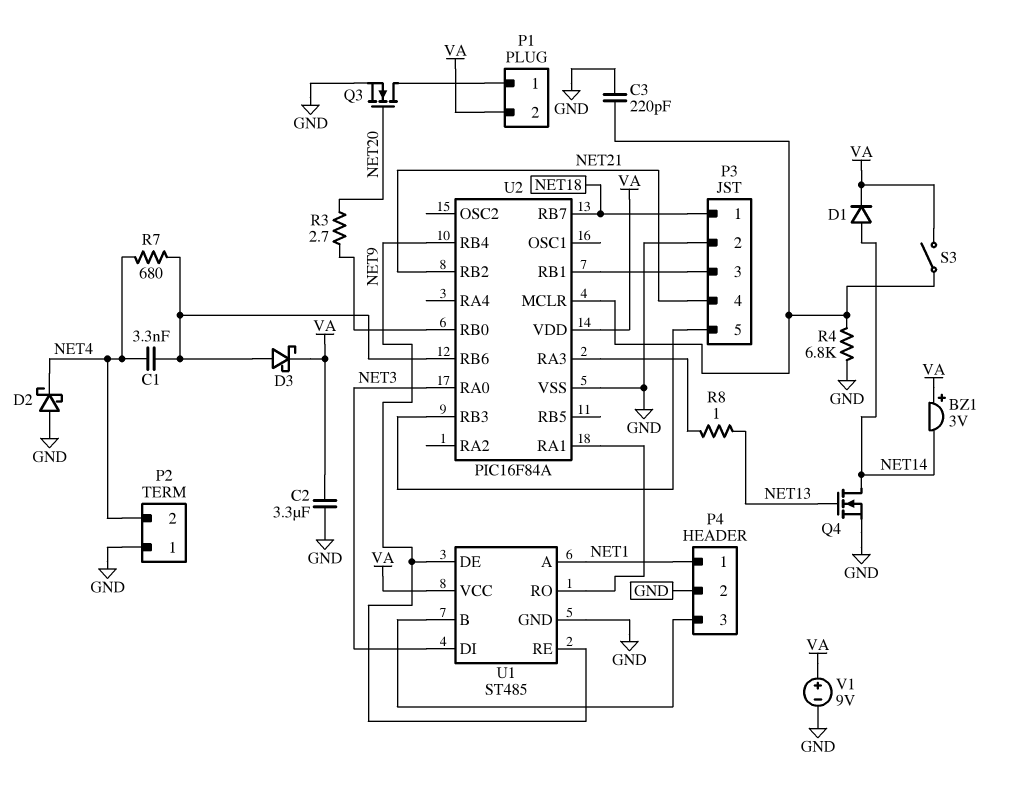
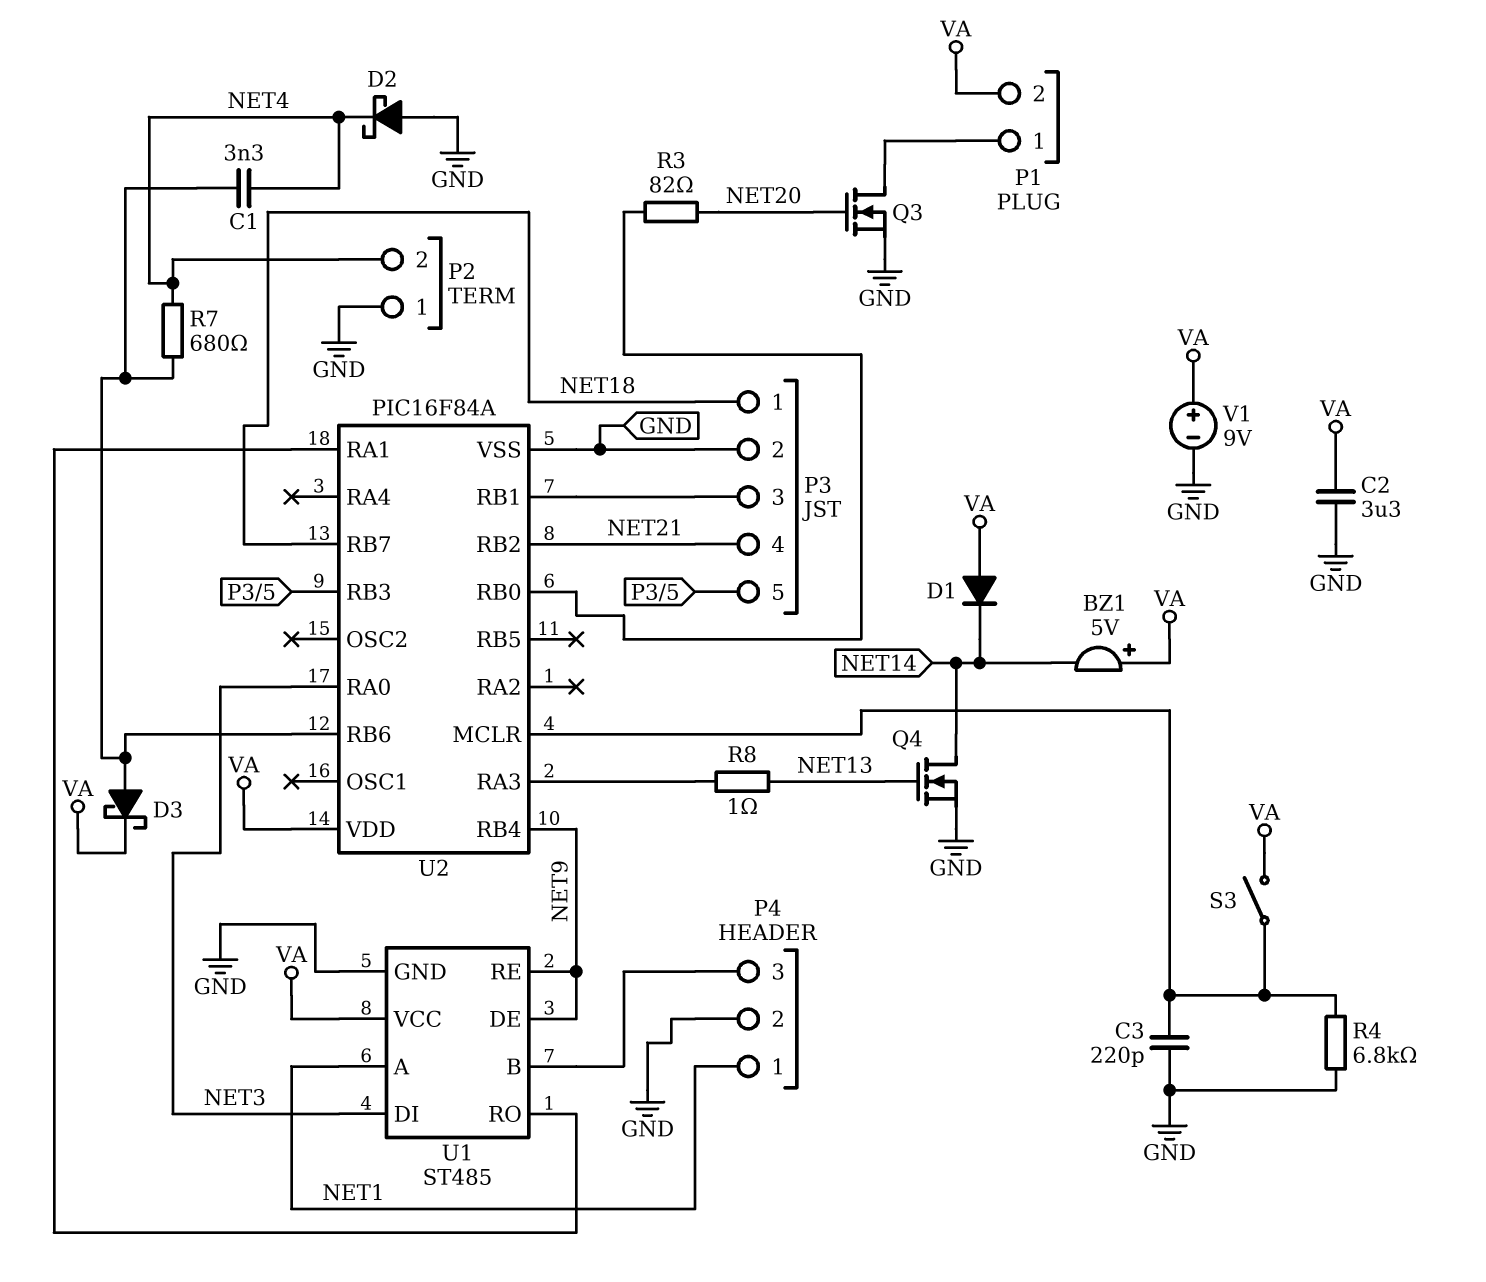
BZ1: buzzer 3V (plus VA, minus NET14) -> buzzer 5V (plus VA, minus NET14)
D1: diode (A NET14, K VA) -> diode (A VA, K NET14)
R3: 2.7 (NET20, U2/RB0) -> 82 (NET20, U2/RB0)

